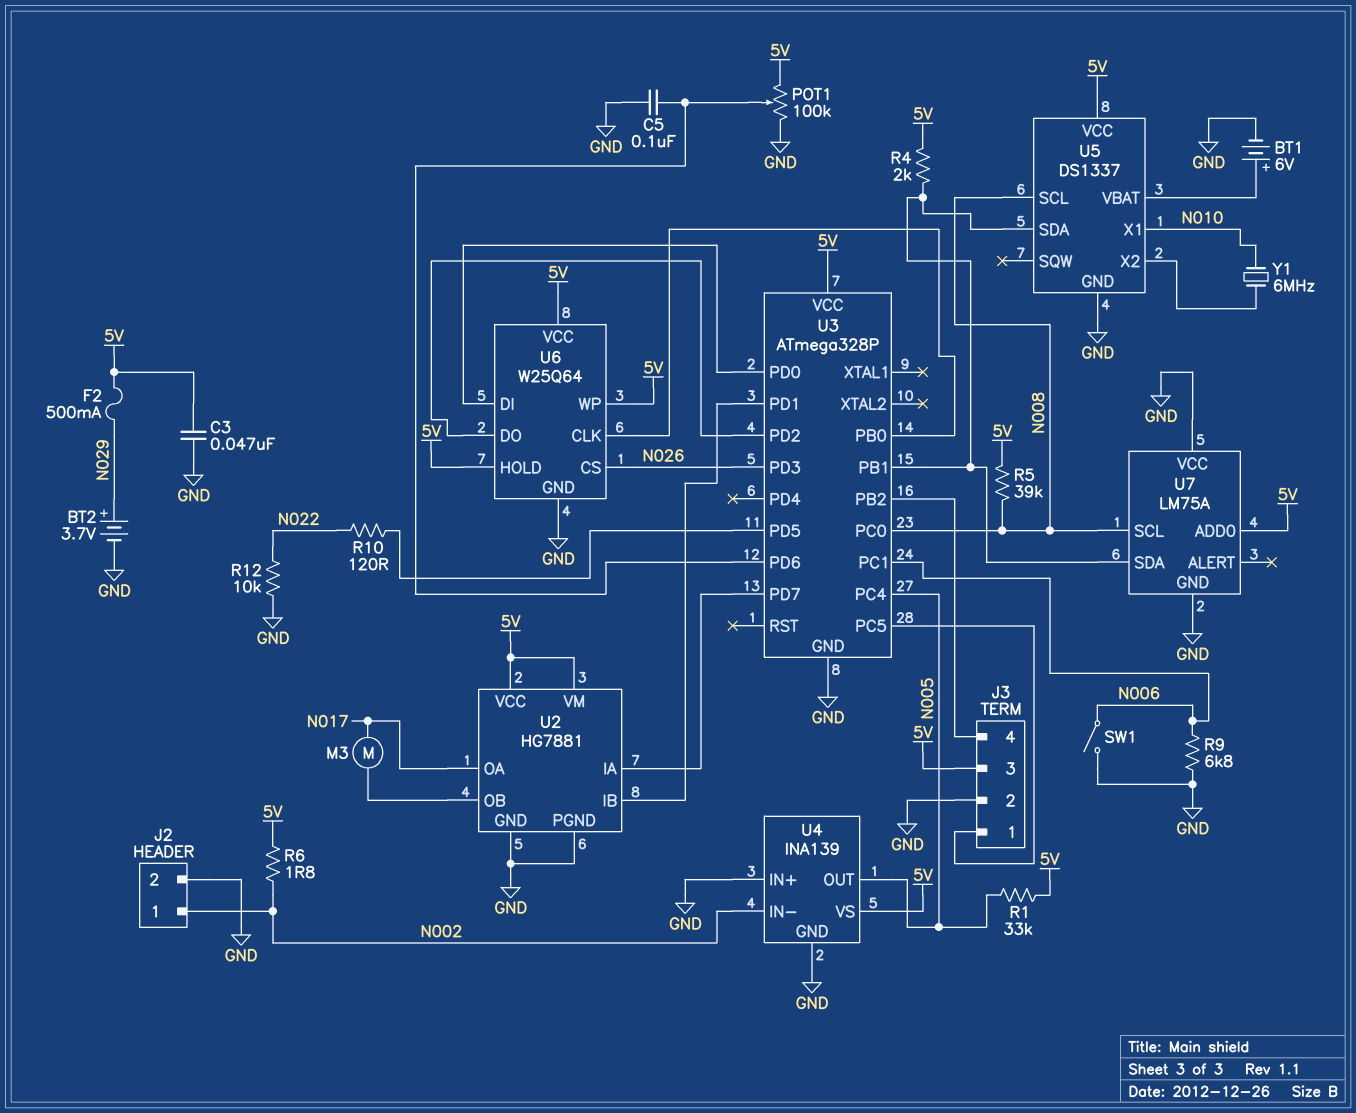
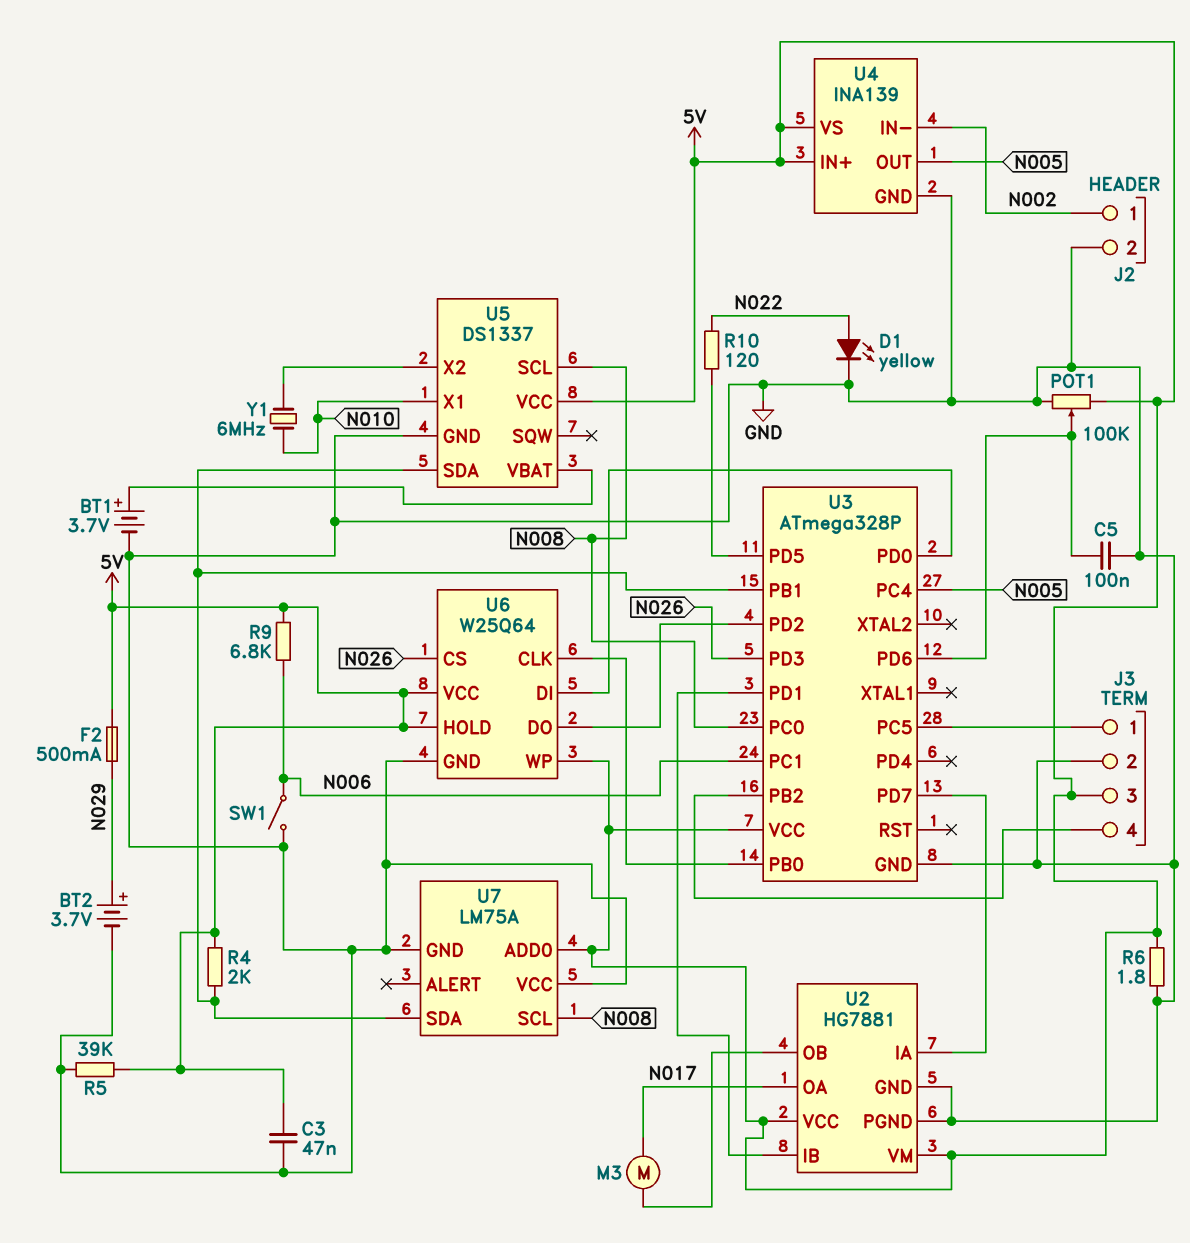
BT1: 6V (plus U5/VBAT, minus GND) -> 3.7V (plus U5/VBAT, minus GND)
D1: none -> LED yellow (A N022, K GND)
R1: 33k (5V, N005) -> none
R5: 39k (5V, N008) -> 39k (5V, GND)
R6: 1.8 (5V, N002) -> 1.8 (5V, GND)
R9: 6.8k (GND, N006) -> 6.8k (5V, N006)
R12: 10k (GND, N022) -> none
U4 pin IN+: GND -> 5V

